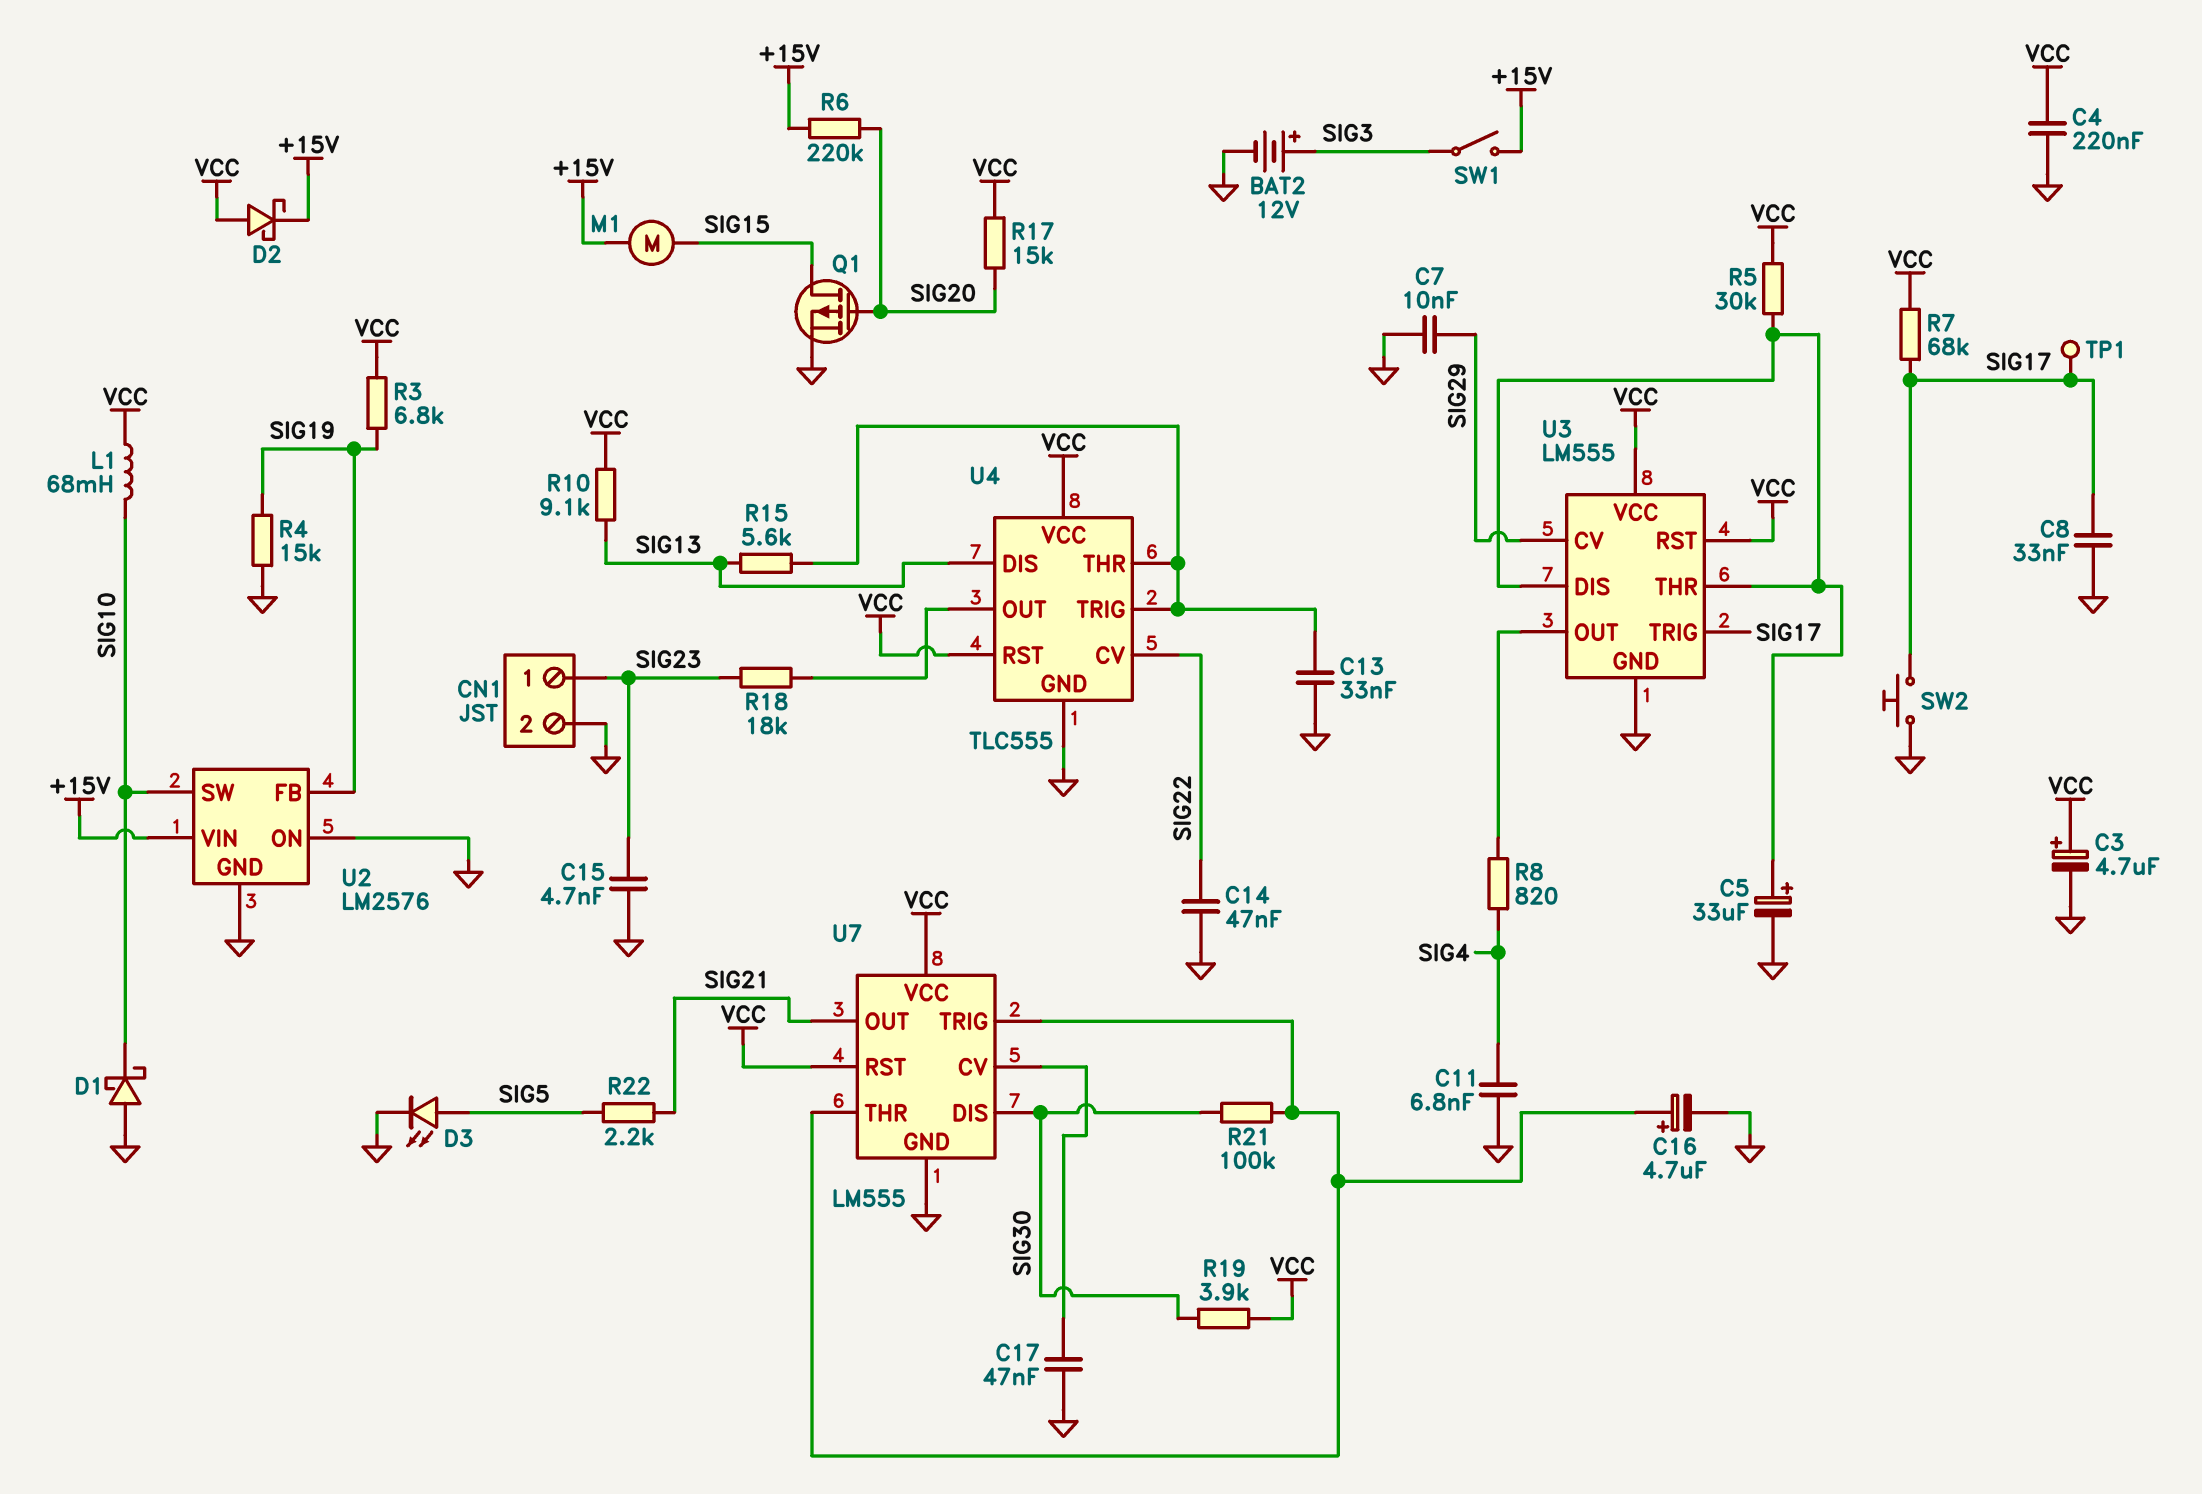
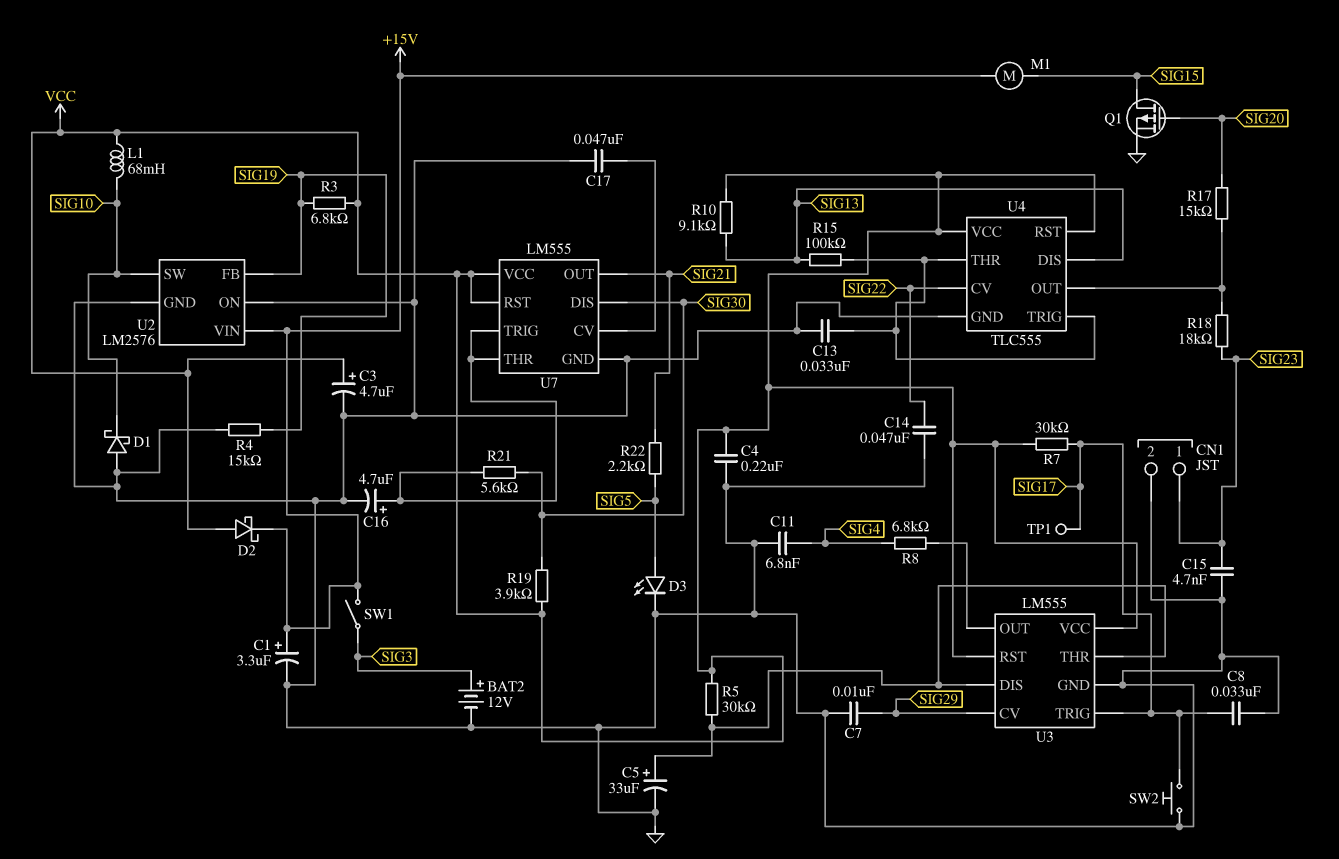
C1: none -> 3.3uF (plus +15V, minus GND)
R6: 220k (+15V, SIG20) -> none
R7: 68k (SIG17, VCC) -> 30k (SIG17, VCC)
R8: 820 (SIG4, U3/OUT) -> 6.8k (SIG4, U3/OUT)
R15: 5.6k (SIG13, U4/THR) -> 100k (SIG13, U4/THR)
R17: 15k (SIG20, VCC) -> 15k (SIG20, U4/OUT)
R21: 100k (SIG30, U7/THR) -> 5.6k (SIG30, U7/THR)

